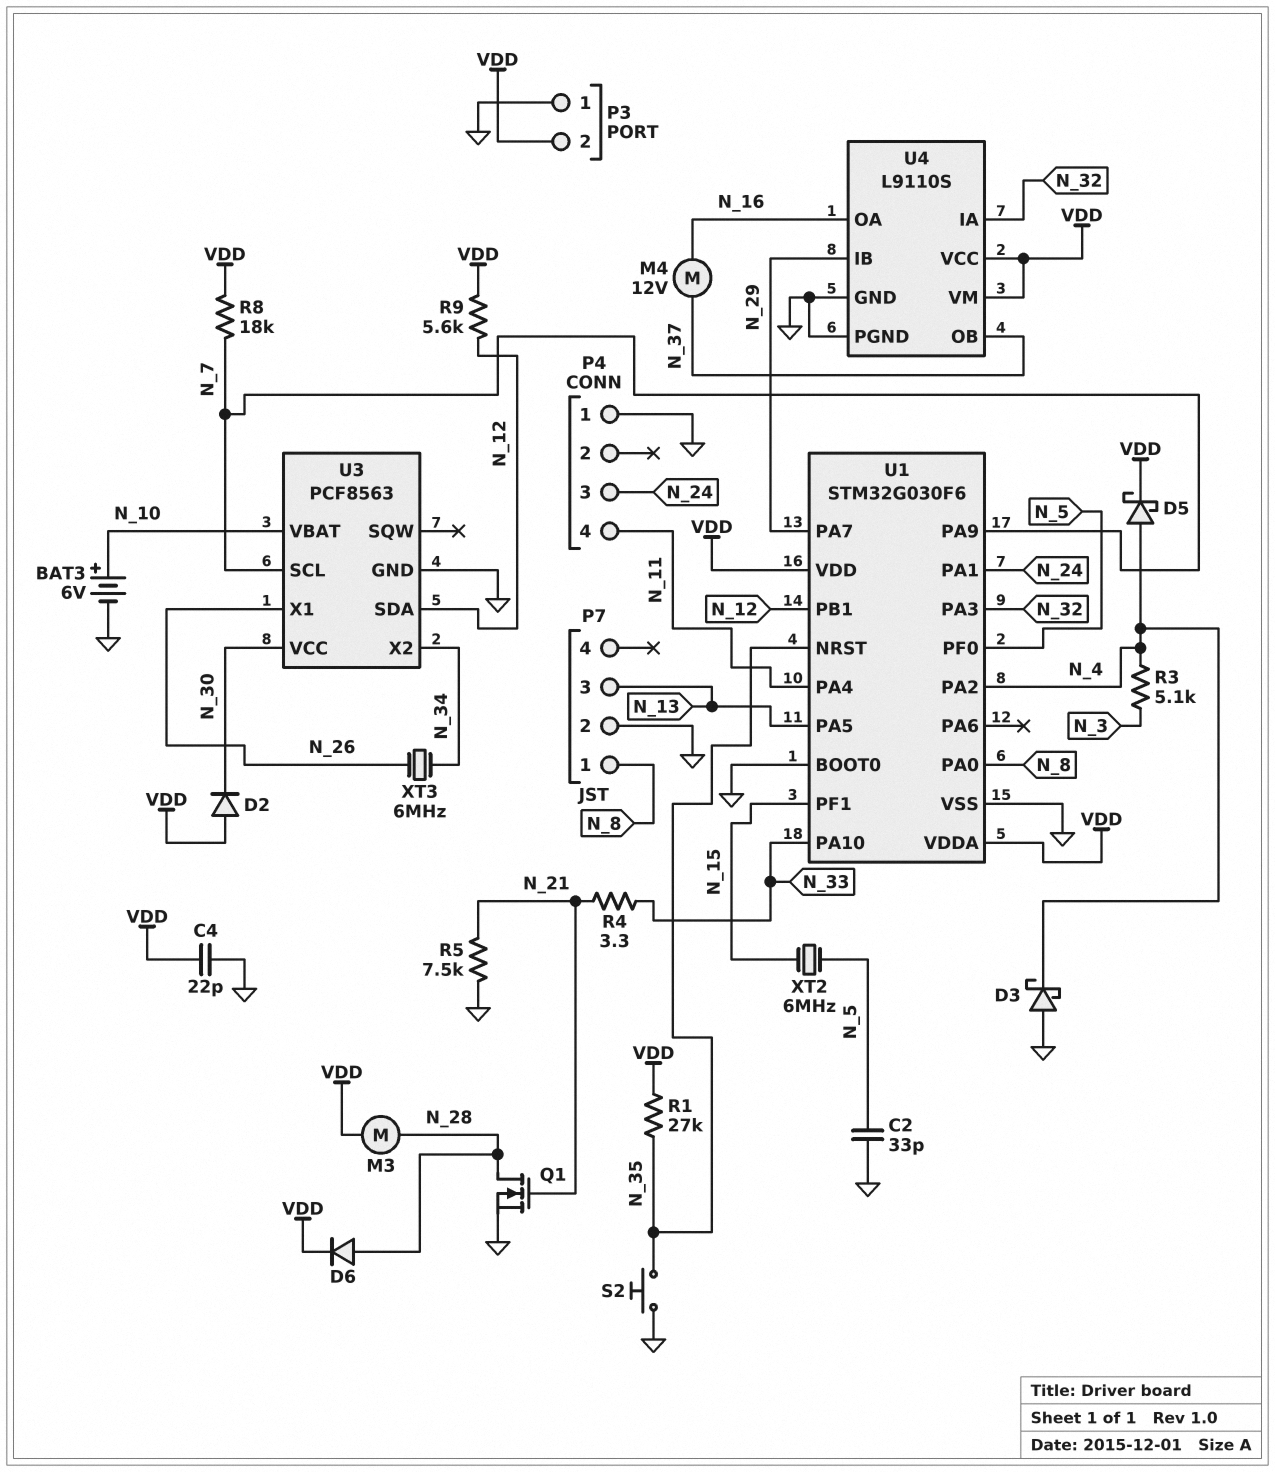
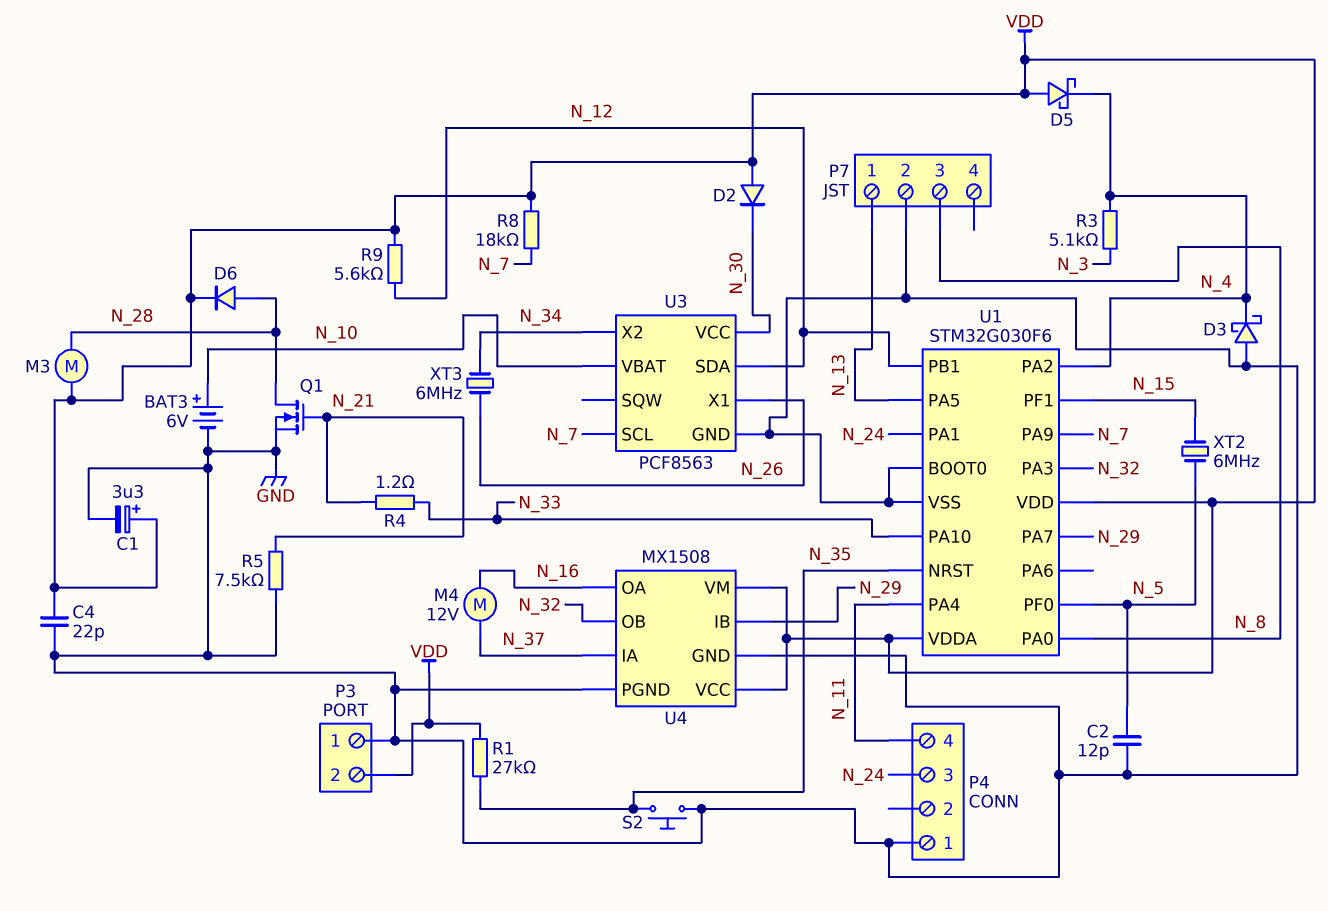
C1: none -> 3.3uF (plus VDD, minus GND)
C2: 33pF (GND, N_5) -> 12pF (GND, N_5)
D5: schottky (A N_4, K VDD) -> schottky (A VDD, K N_4)
P7 pin 1: N_8 -> N_13
P7 pin 3: N_13 -> N_8
R4: 3.3 (N_21, N_33) -> 1.2 (N_21, N_33)
U4: L9110S -> MX1508
U4 pin IA: N_32 -> N_37
U4 pin OB: N_37 -> N_32

